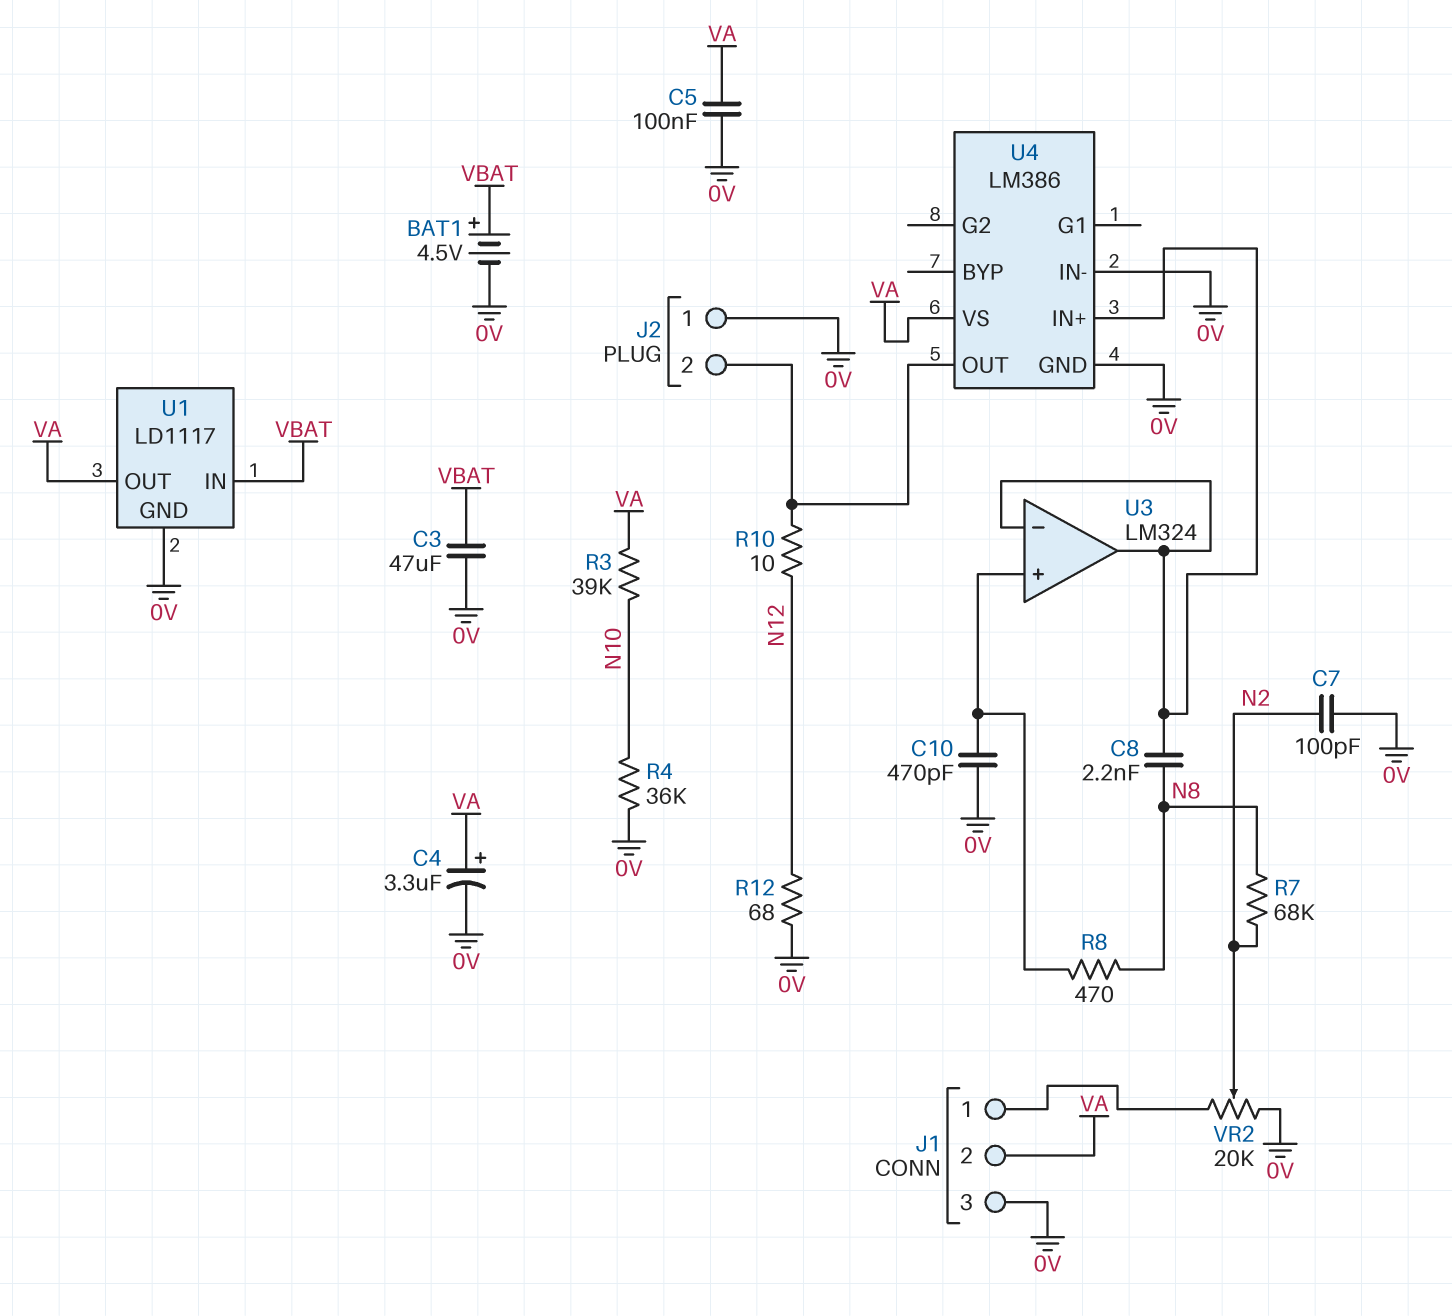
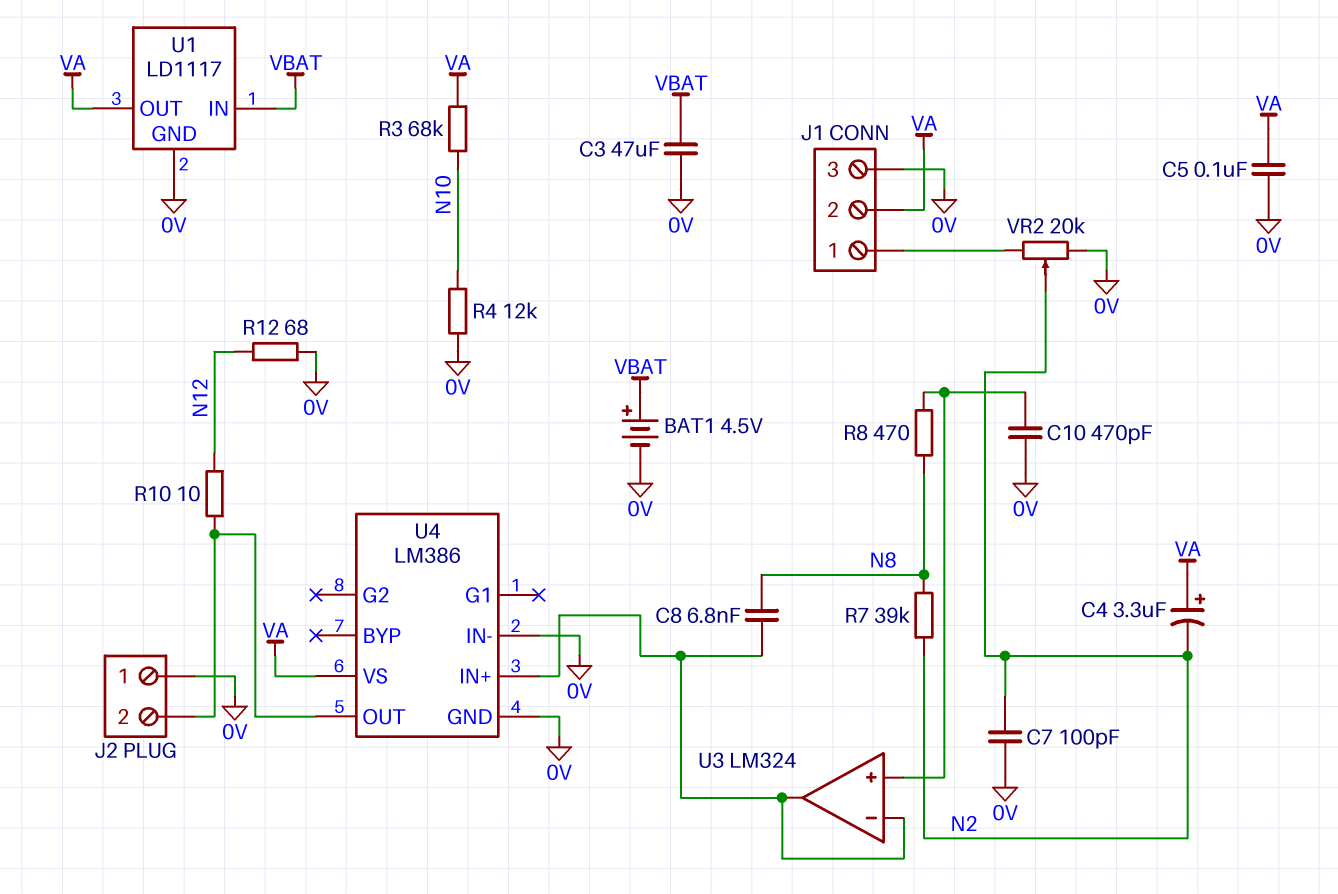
C4: 3.3uF (plus VA, minus 0V) -> 3.3uF (plus VA, minus N2)
C8: 2.2nF (N8, U3/in-) -> 6.8nF (N8, U3/in-)
R3: 39k (N10, VA) -> 68k (N10, VA)
R4: 36k (0V, N10) -> 12k (0V, N10)
R7: 68k (N2, N8) -> 39k (N2, N8)

